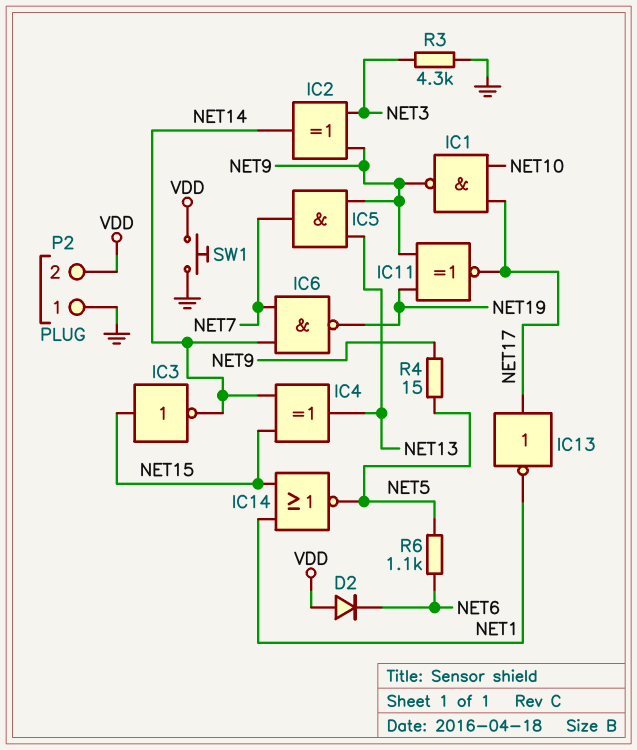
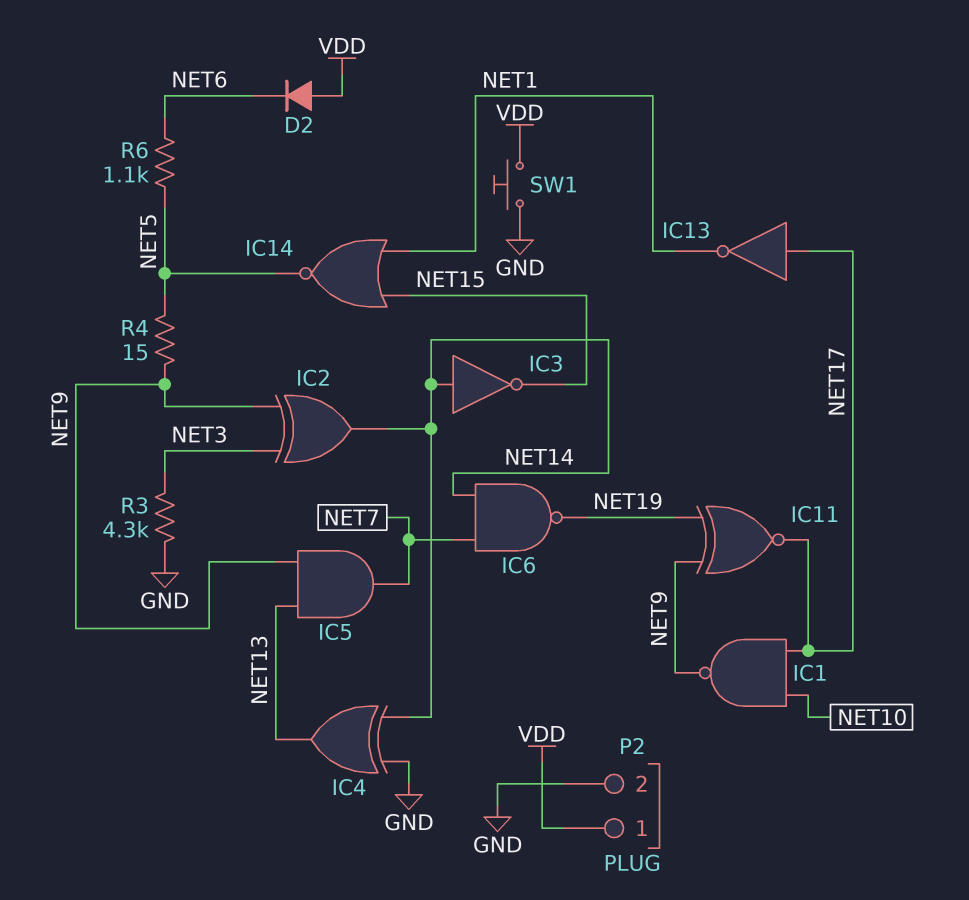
IC3: NOT (in NET15, out NET14) -> NOT (in NET14, out NET15)
IC4: XOR (in NET14, in NET15, out NET13) -> XOR (in GND, in NET14, out NET13)
P2 pin 1: GND -> VDD
P2 pin 2: VDD -> GND

